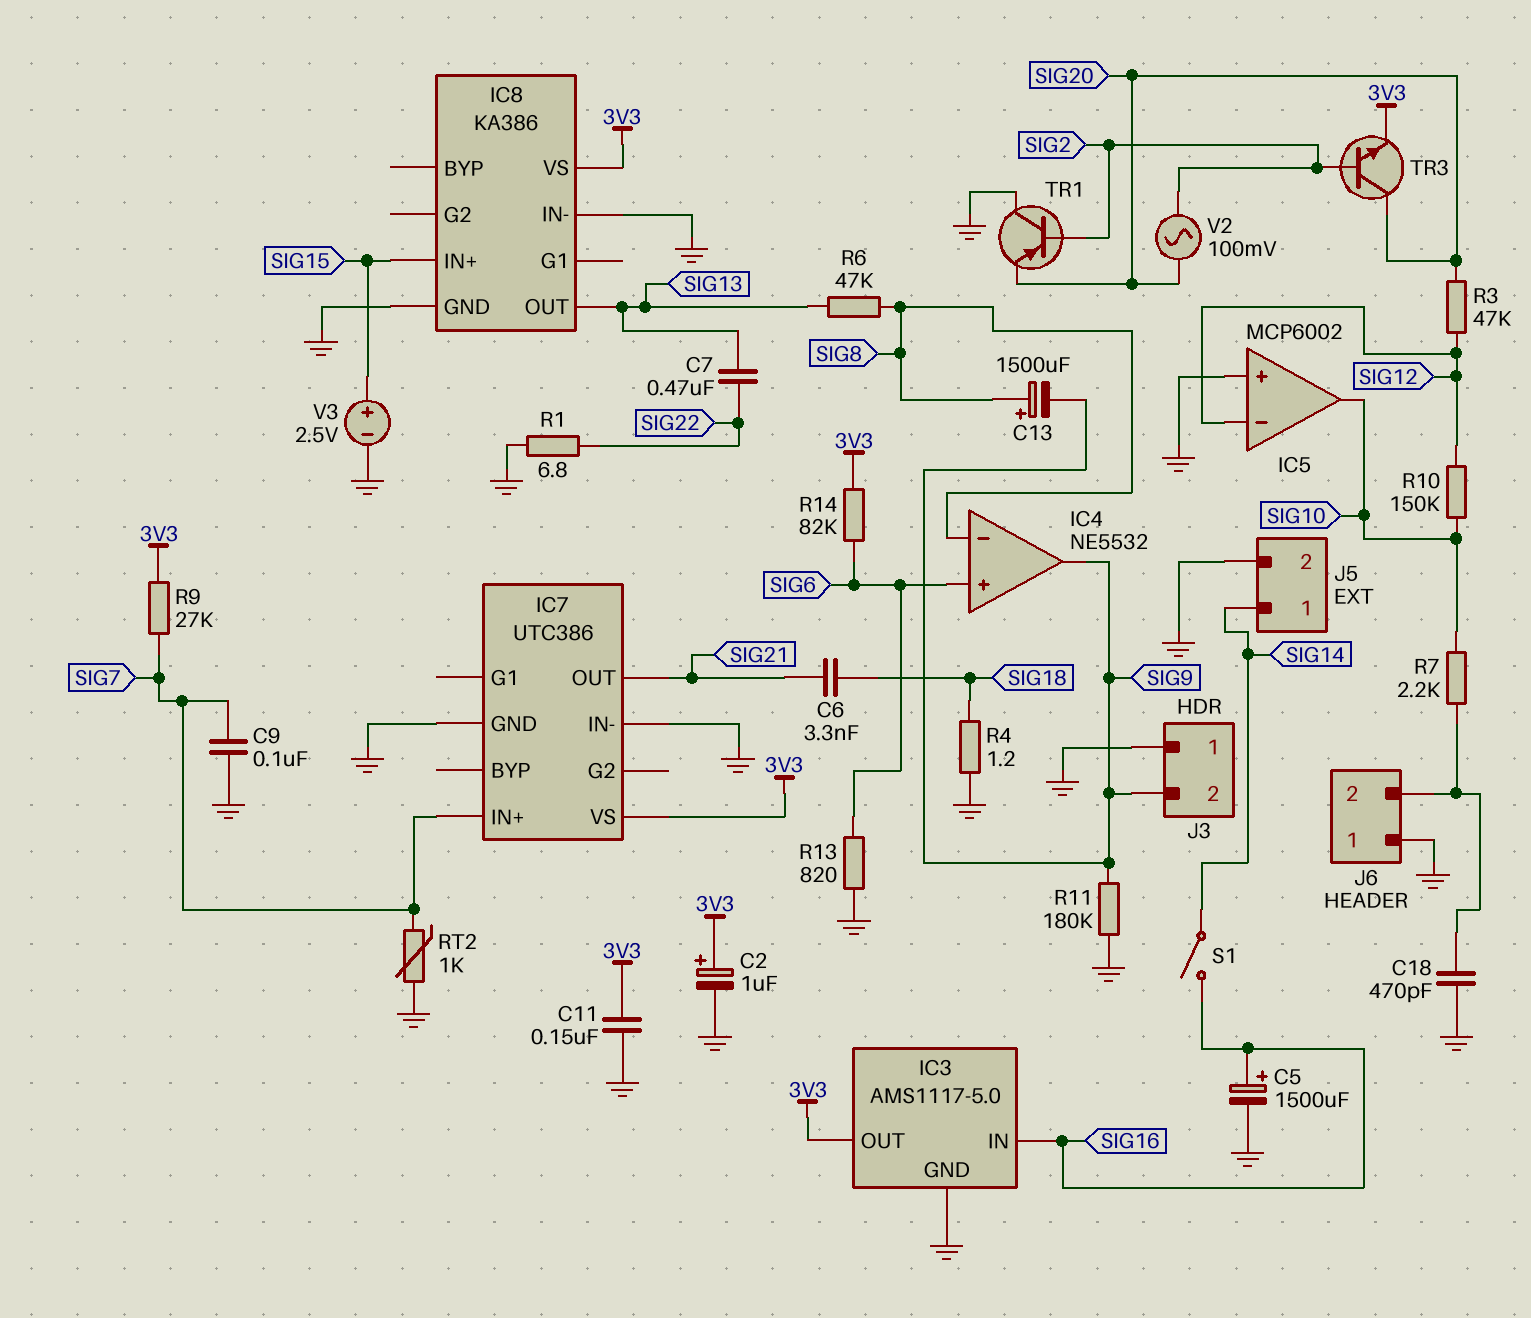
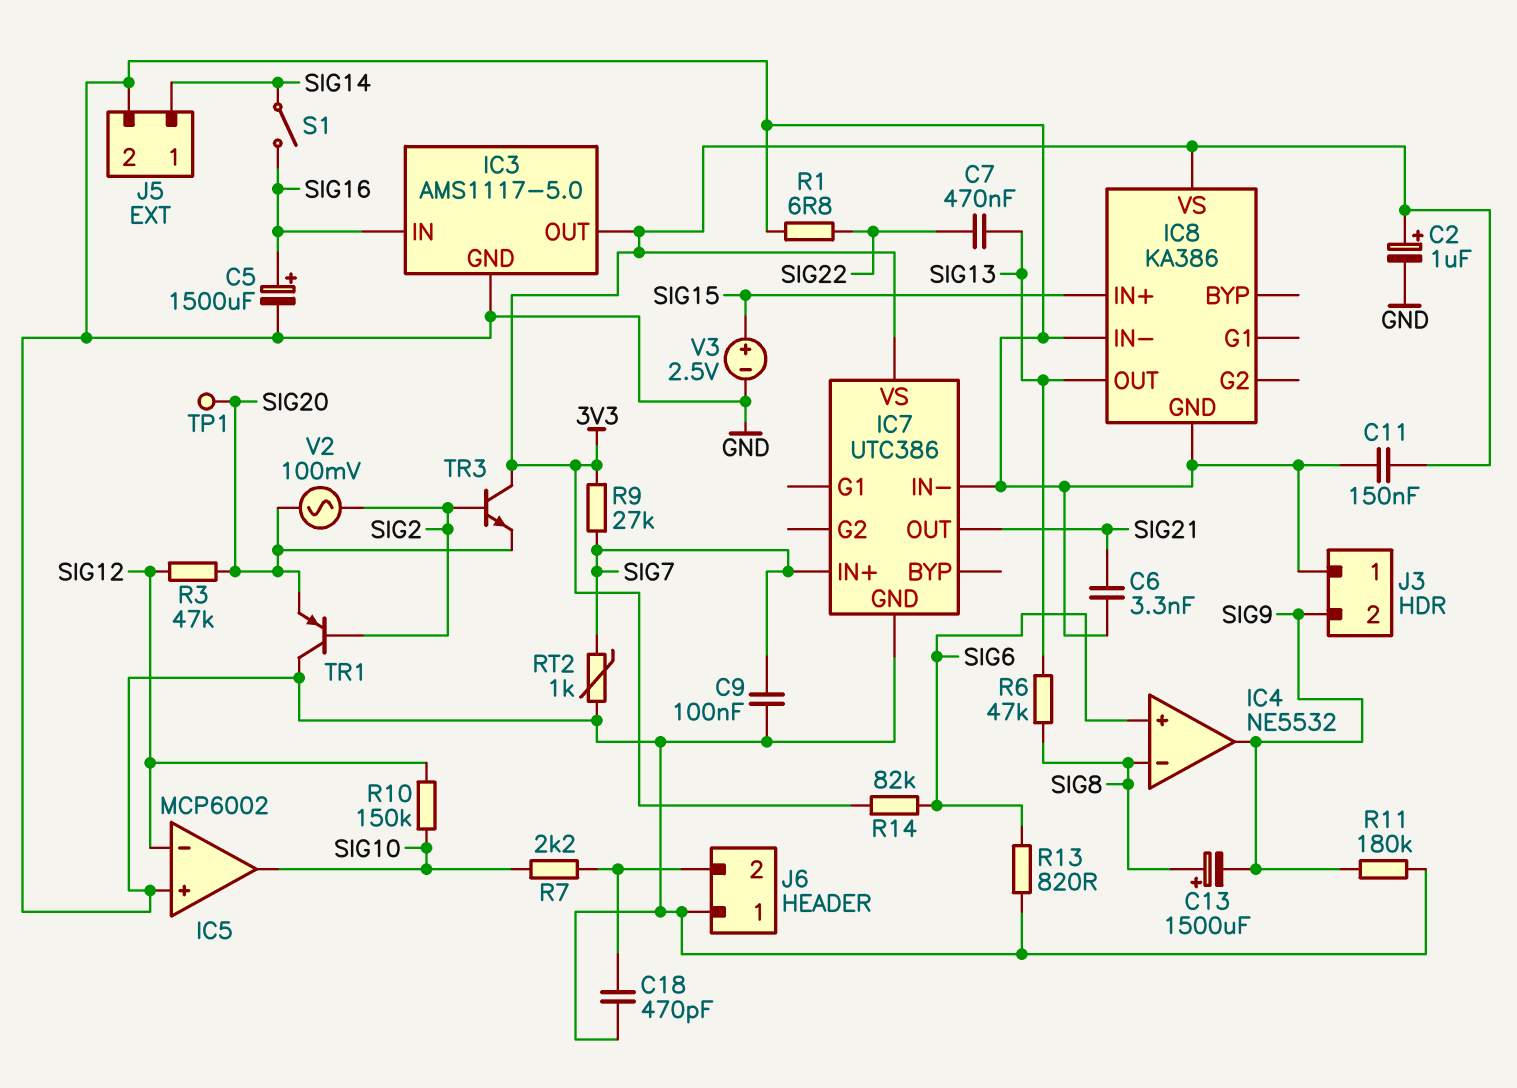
C6: 3.3nF (SIG18, SIG21) -> 3.3nF (GND, SIG21)
R4: 1.2 (GND, SIG18) -> none
TP1: none -> test point (SIG20)
TR3: NPN (B SIG2, C SIG20, E 3V3) -> NPN (B SIG2, C 3V3, E SIG20)

